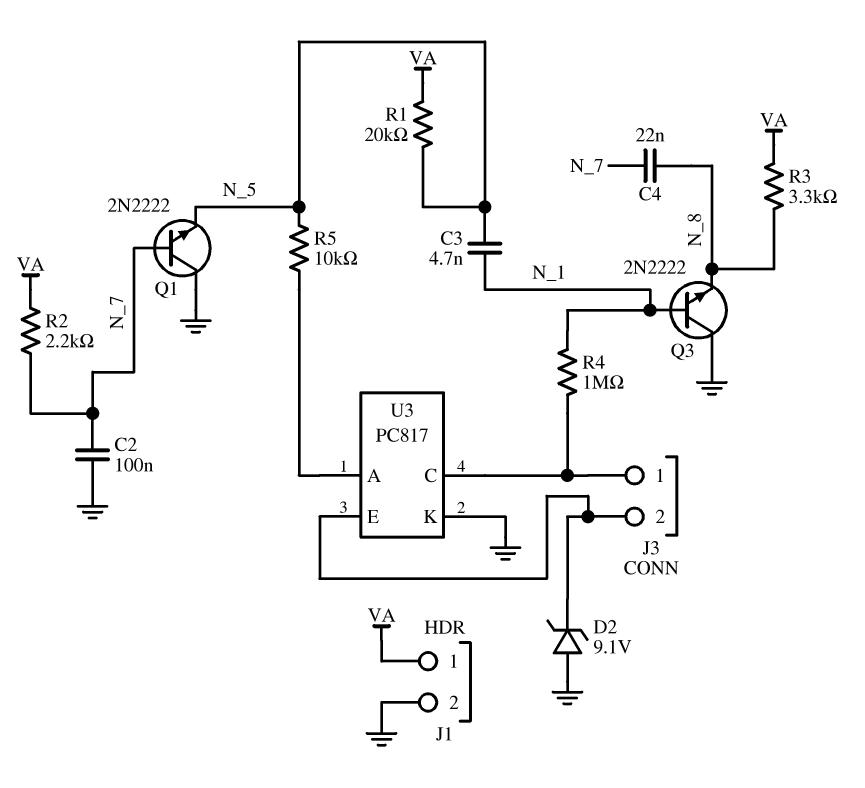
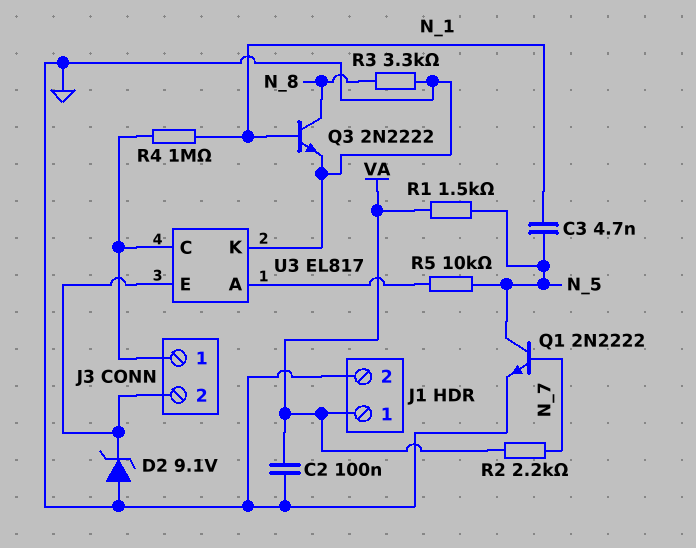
C2: 100nF (GND, N_7) -> 100nF (GND, VA)
C4: 22nF (N_7, N_8) -> none
Q1: NPN 2N2222 (B N_7, C GND, E N_5) -> NPN 2N2222 (B N_7, C N_5, E GND)
Q3: NPN 2N2222 (B N_1, C GND, E N_8) -> NPN 2N2222 (B N_1, C N_8, E GND)
R1: 20k (N_5, VA) -> 1.5k (N_5, VA)
R3: 3.3k (N_8, VA) -> 3.3k (GND, N_8)
U3: PC817 -> EL817

